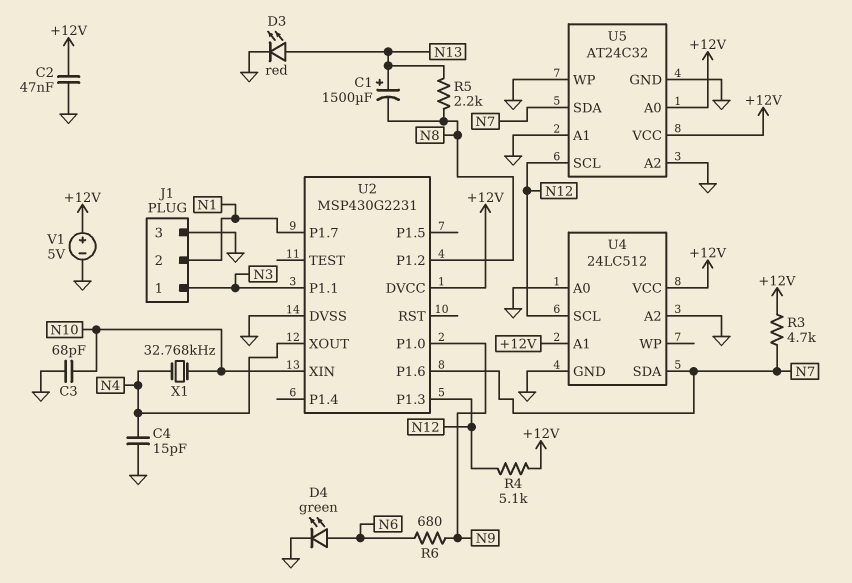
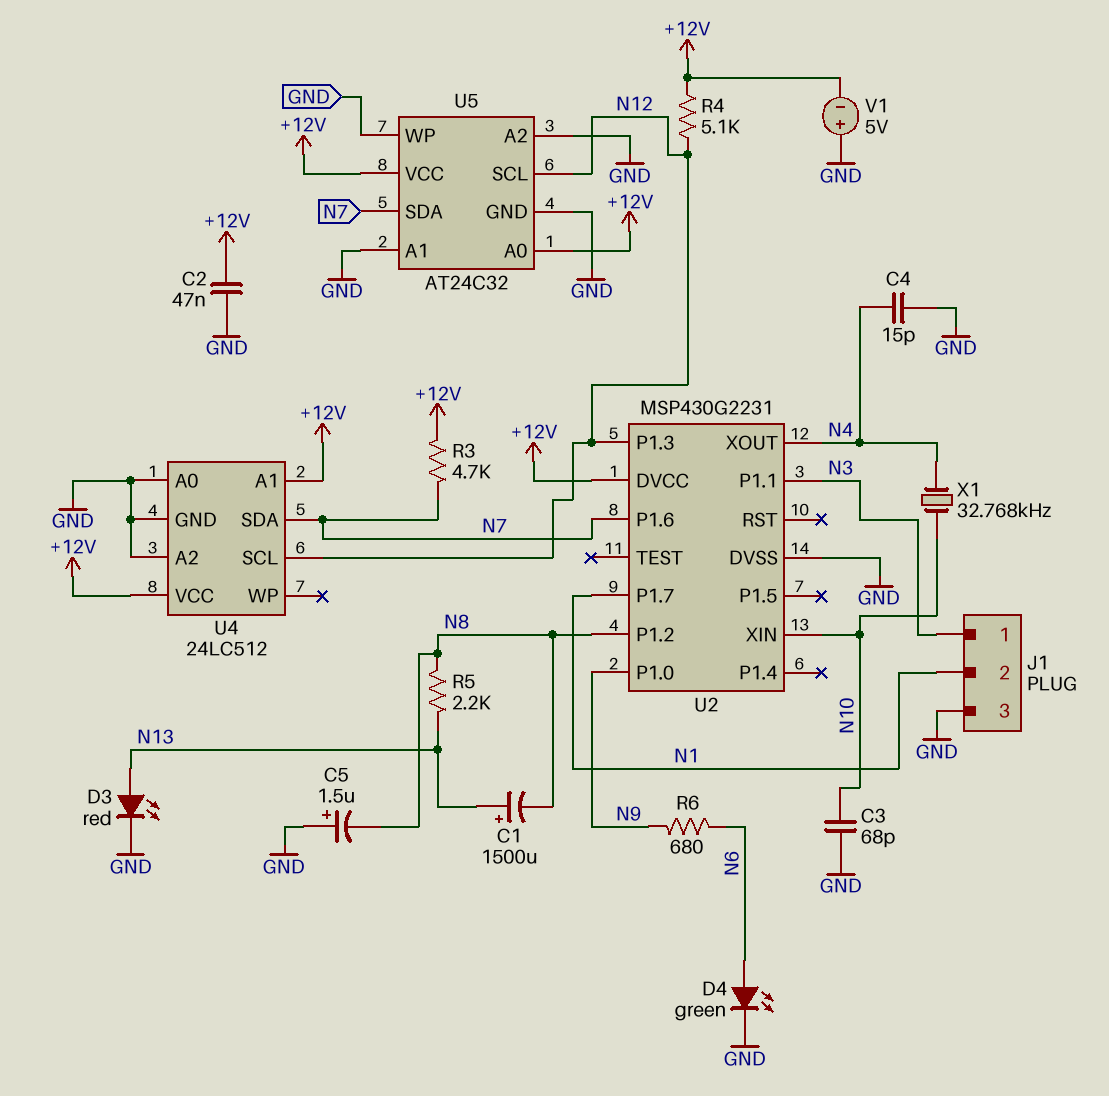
C5: none -> 1.5uF (plus GND, minus N8)
V1: 5V (plus +12V, minus GND) -> 5V (plus GND, minus +12V)

